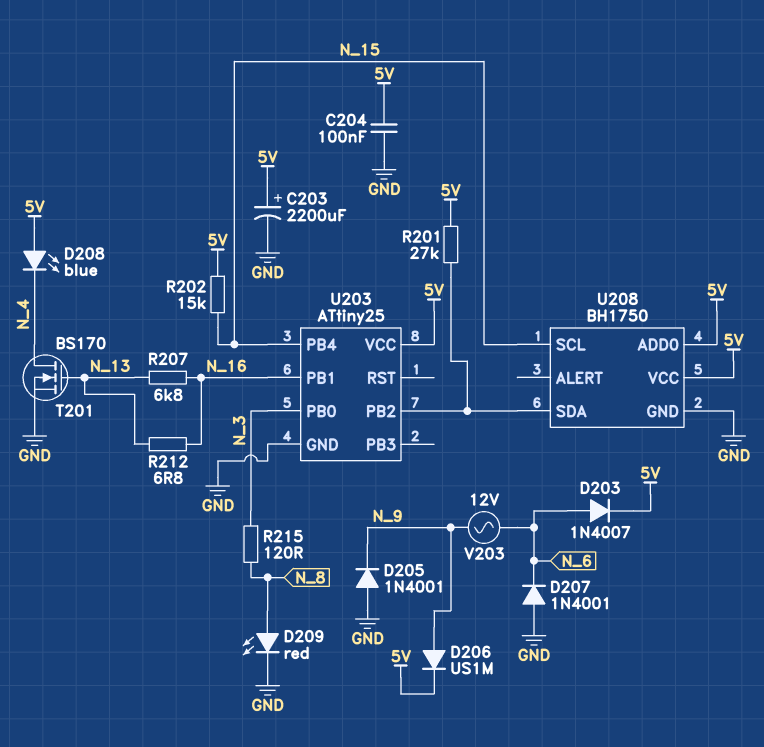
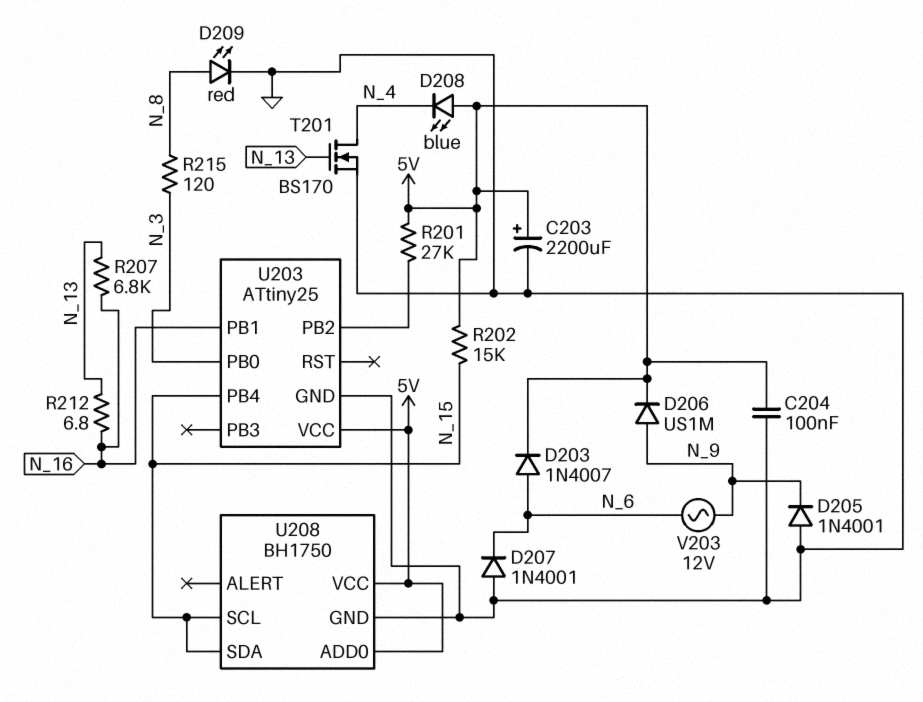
U208 pin SDA: U203/PB2 -> N_15

